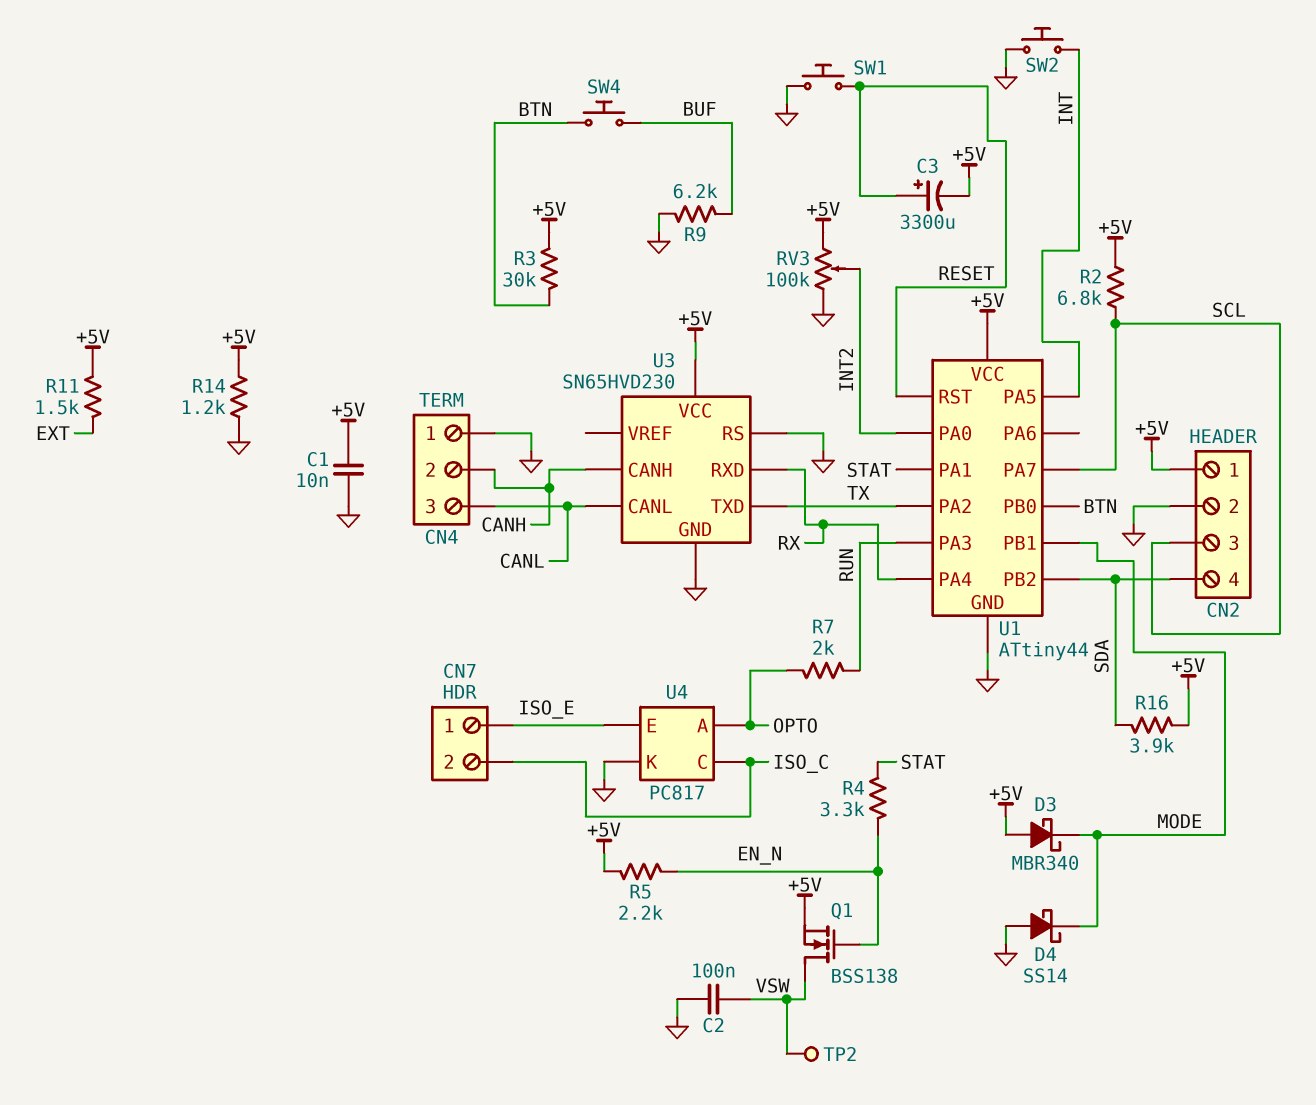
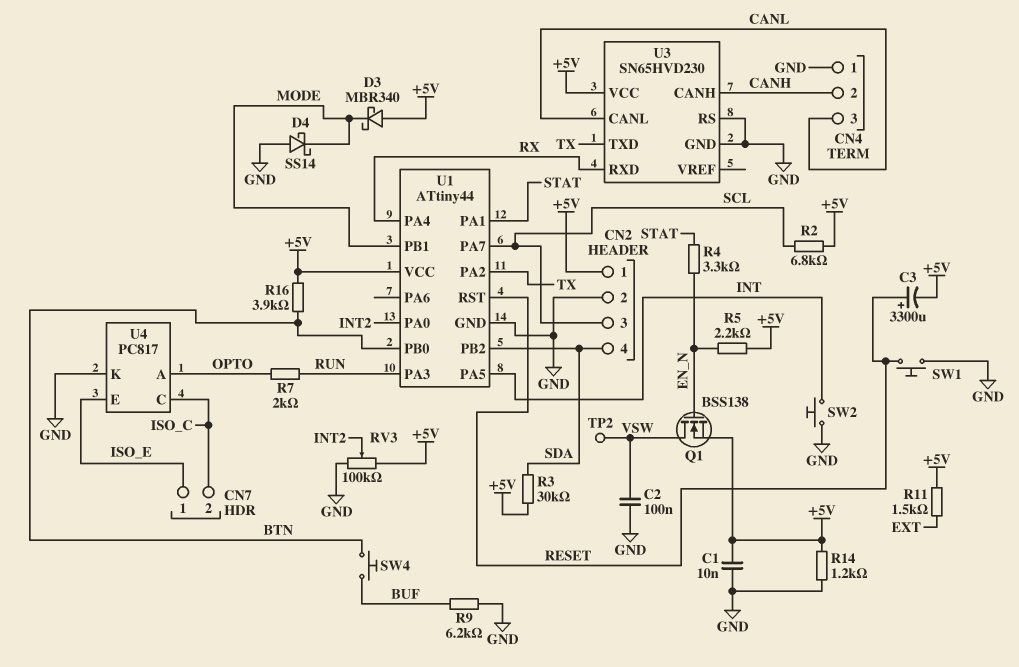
R3: 30k (+5V, BTN) -> 30k (+5V, SDA)
R16: 3.9k (+5V, SDA) -> 3.9k (+5V, BTN)

